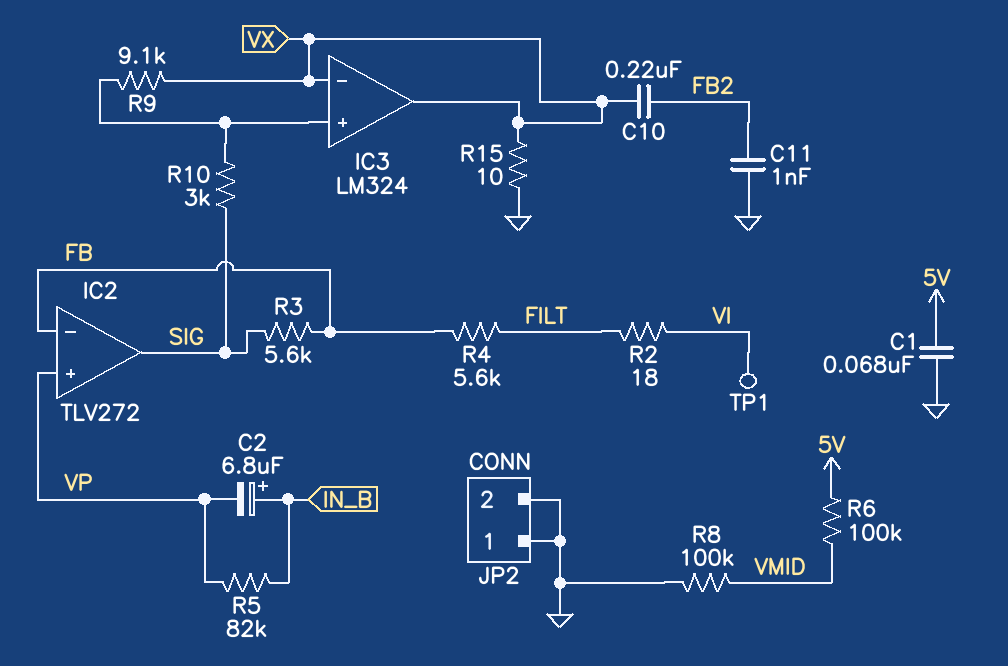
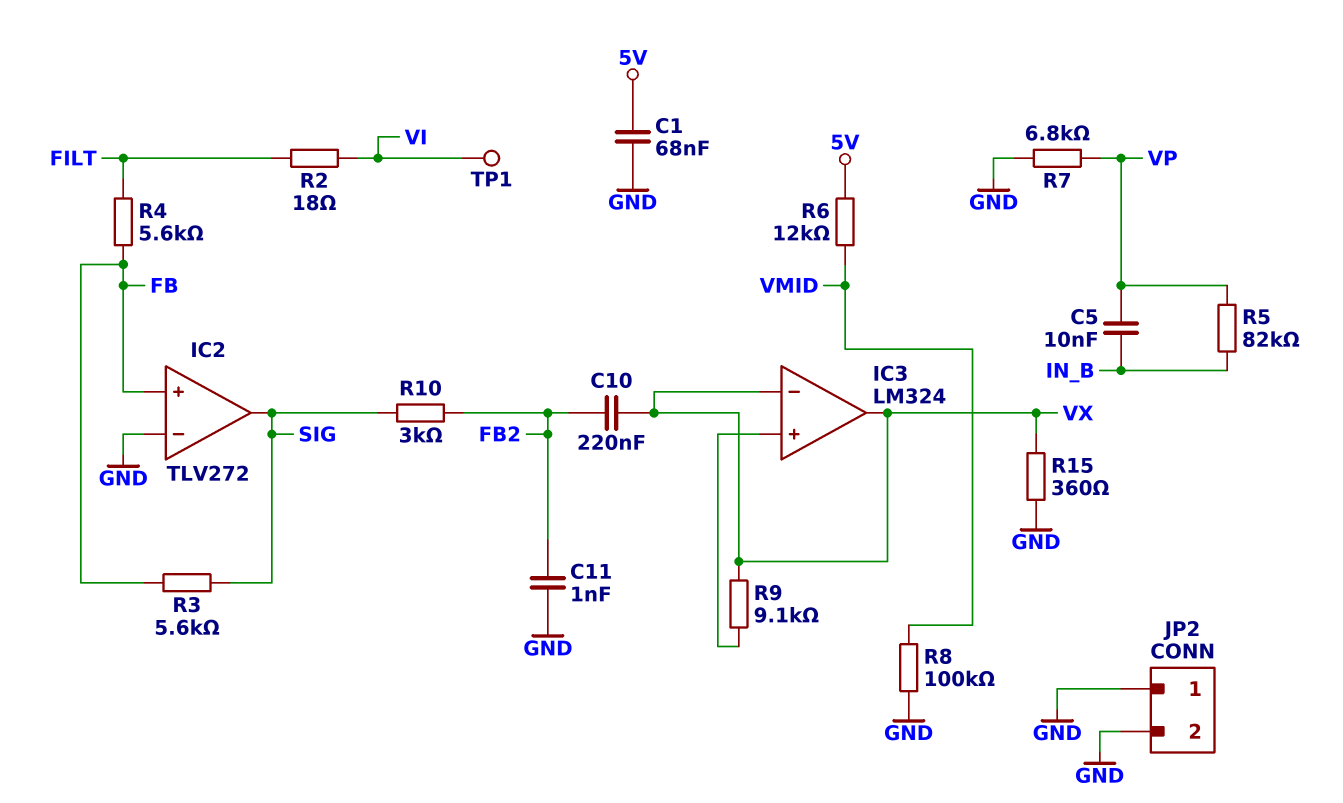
C2: 6.8uF (plus IN_B, minus VP) -> none
C5: none -> 10nF (IN_B, VP)
IC2 pin in+: VP -> FB
IC2 pin in-: FB -> GND
R6: 100k (5V, VMID) -> 12k (5V, VMID)
R7: none -> 6.8k (GND, VP)
R10: 3k (IC3/in+, SIG) -> 3k (FB2, SIG)
R15: 10 (GND, VX) -> 360 (GND, VX)

